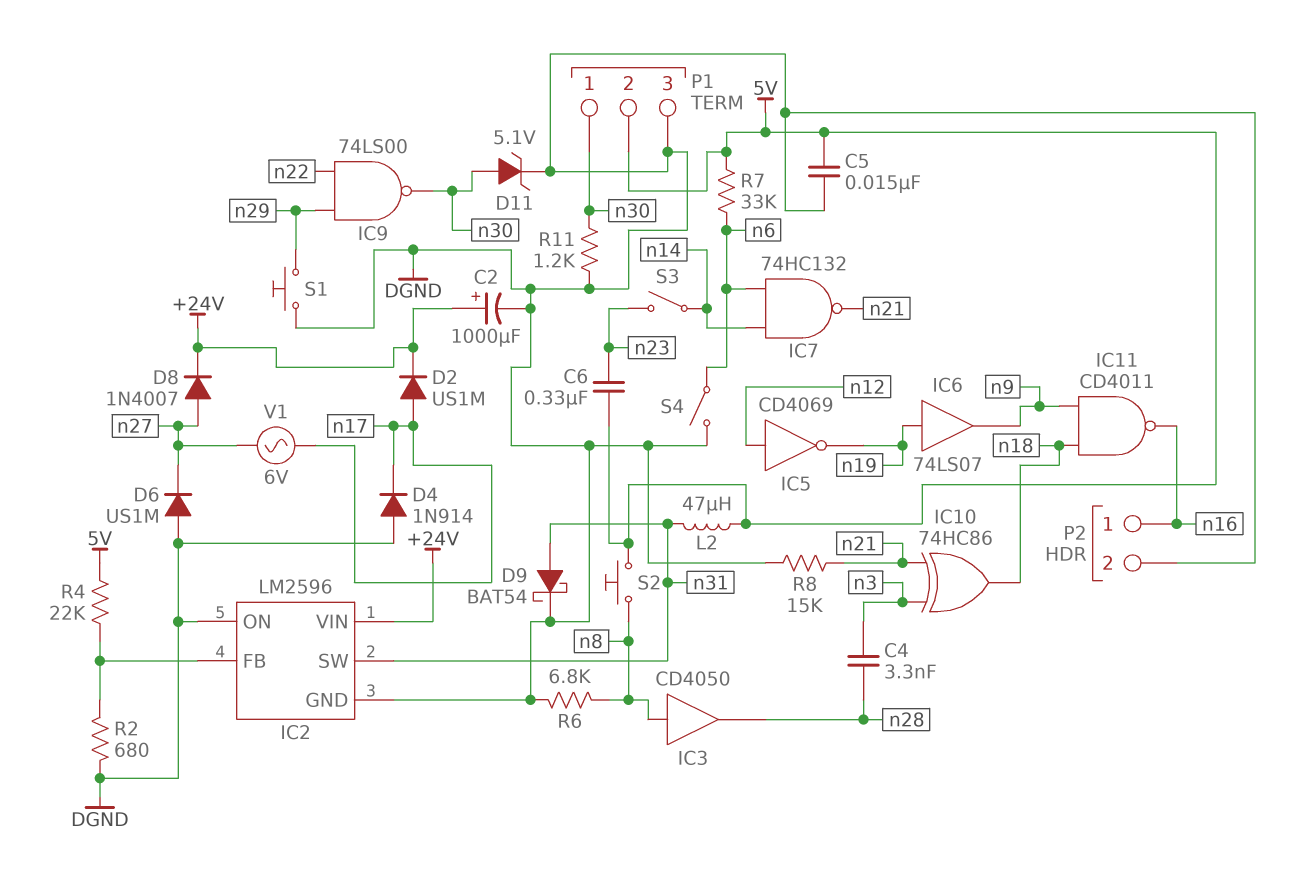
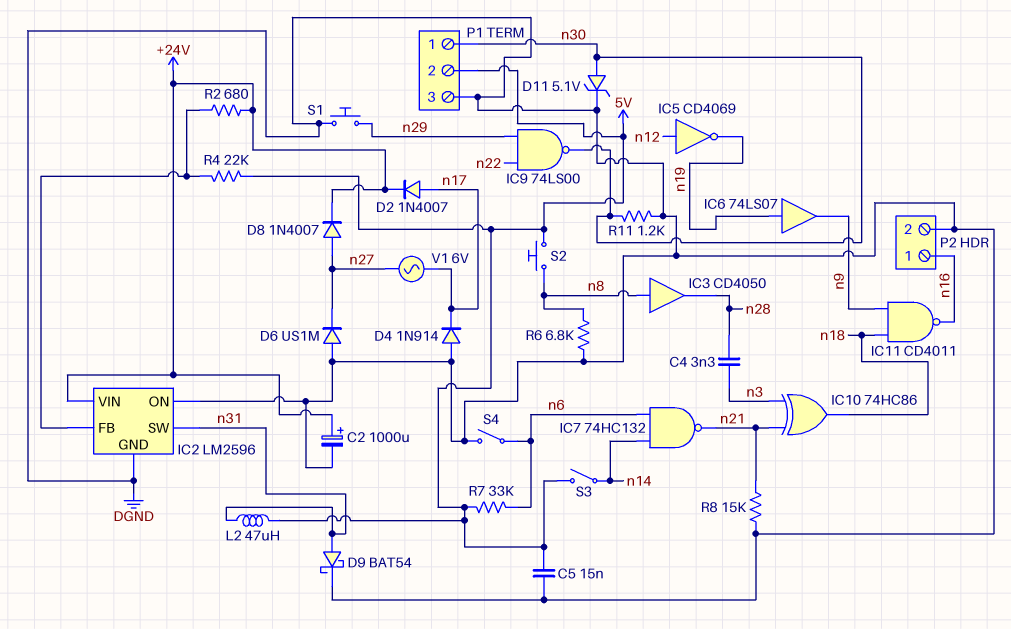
C6: 330nF (5V, n23) -> none
D2: diode US1M (A n17, K +24V) -> diode 1N4007 (A n17, K +24V)
R2: 680 (DGND, IC2/FB) -> 680 (+24V, IC2/FB)
S3: switch (n14, n23) -> switch (5V, n14)

